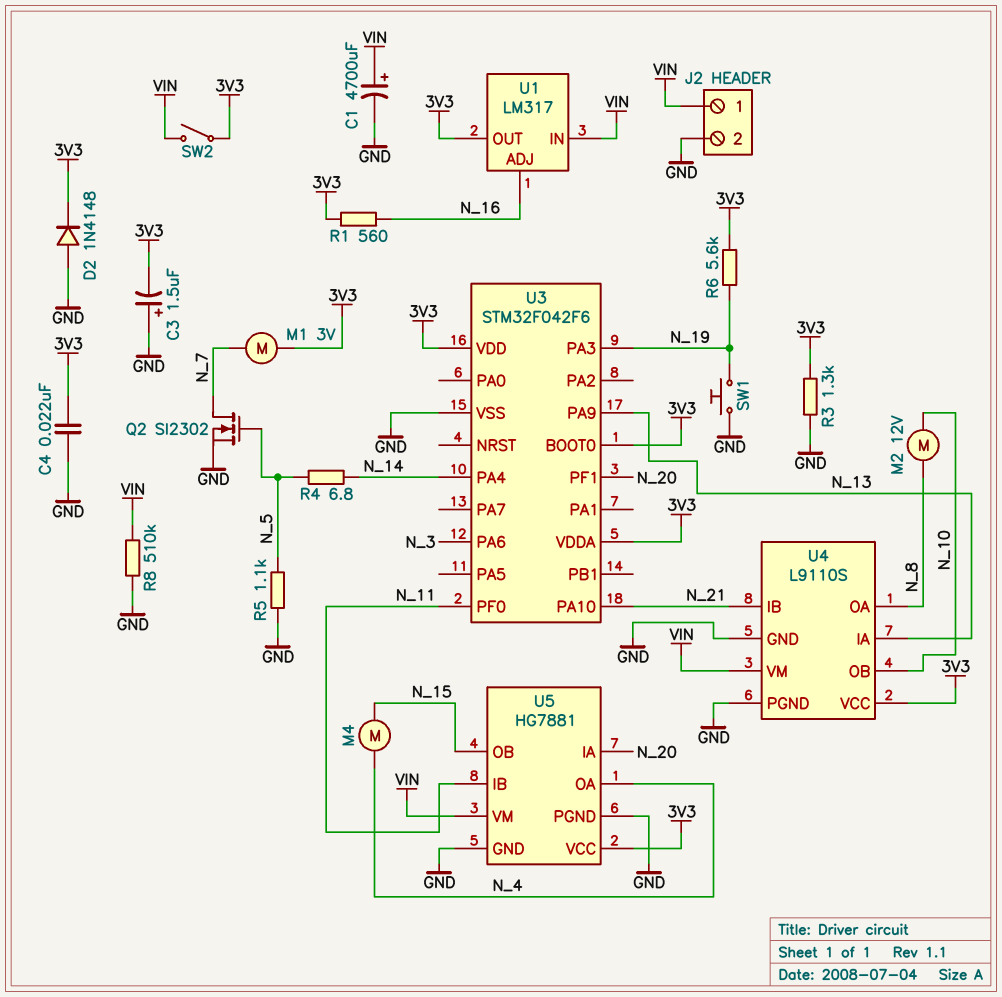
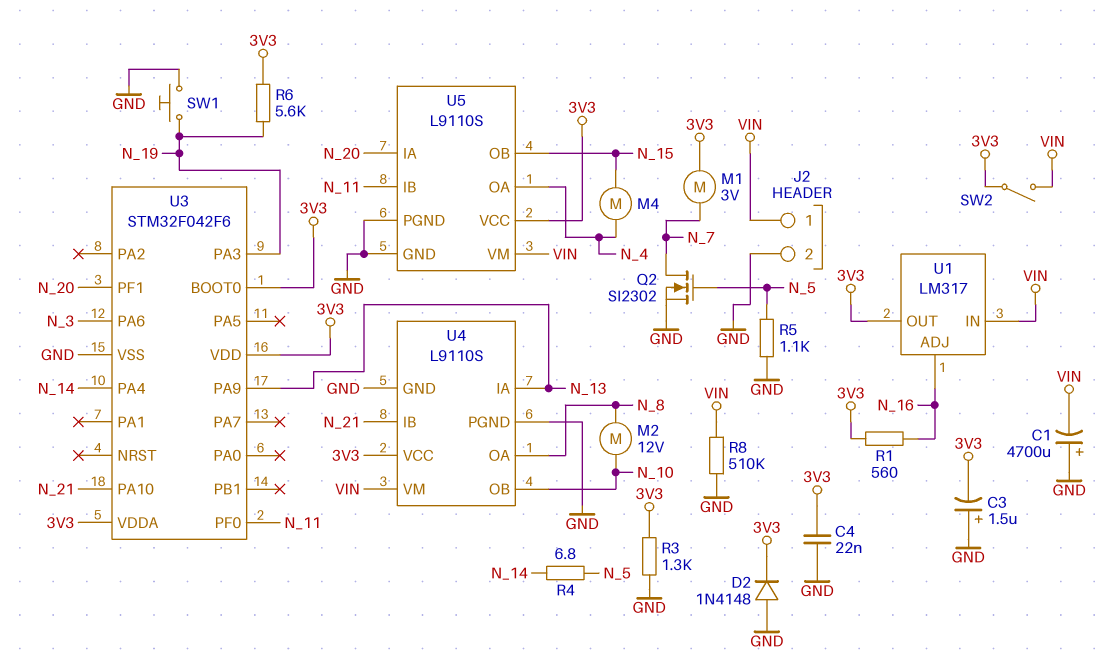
C1: 4700uF (plus VIN, minus GND) -> 4700uF (plus GND, minus VIN)
U5: HG7881 -> L9110S

